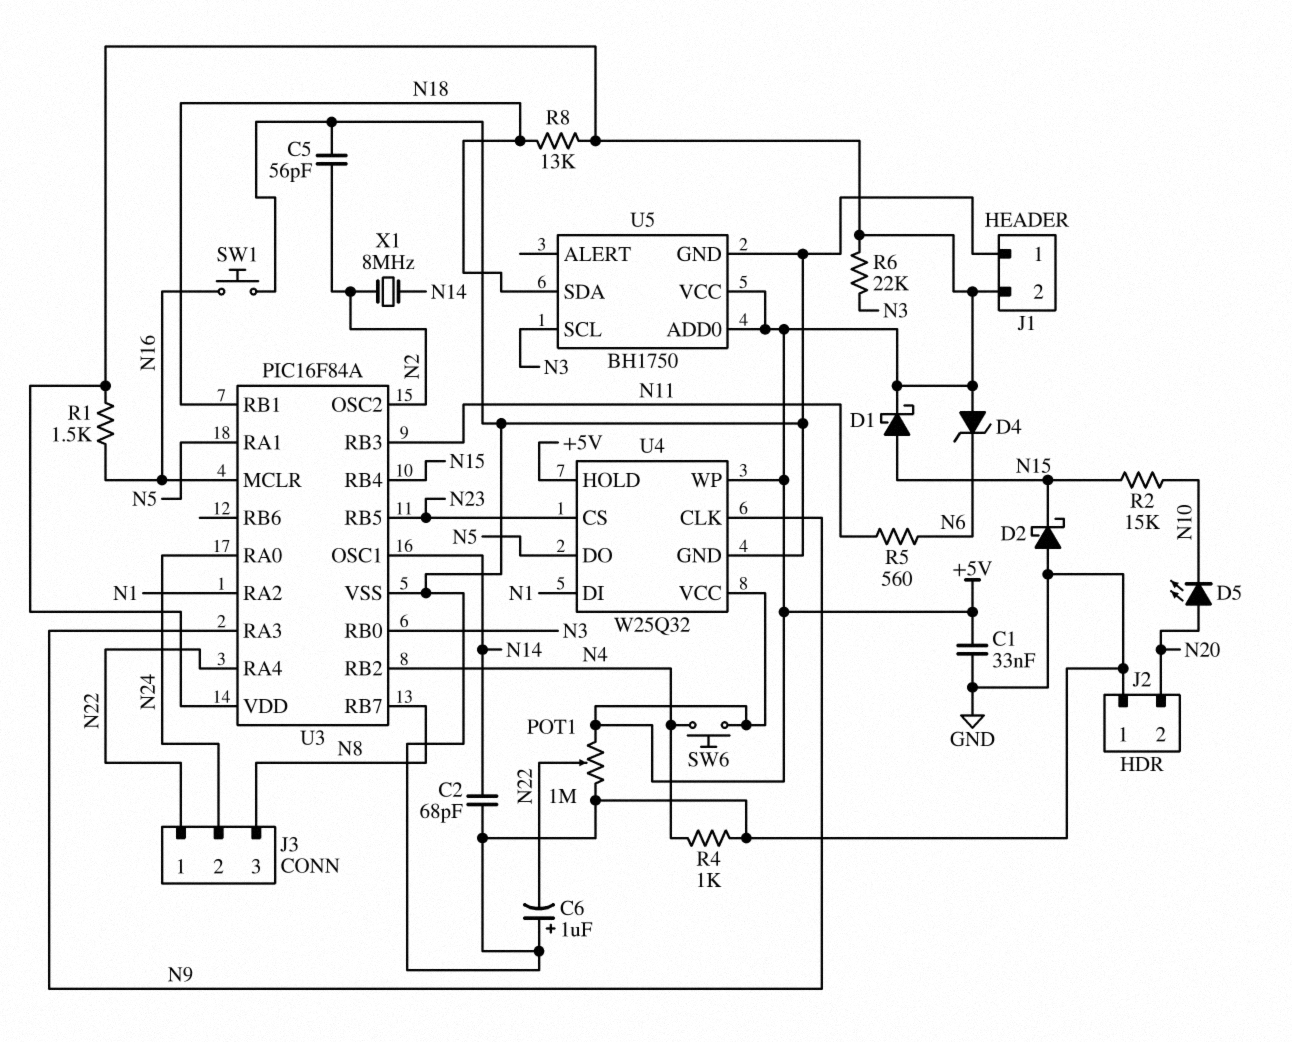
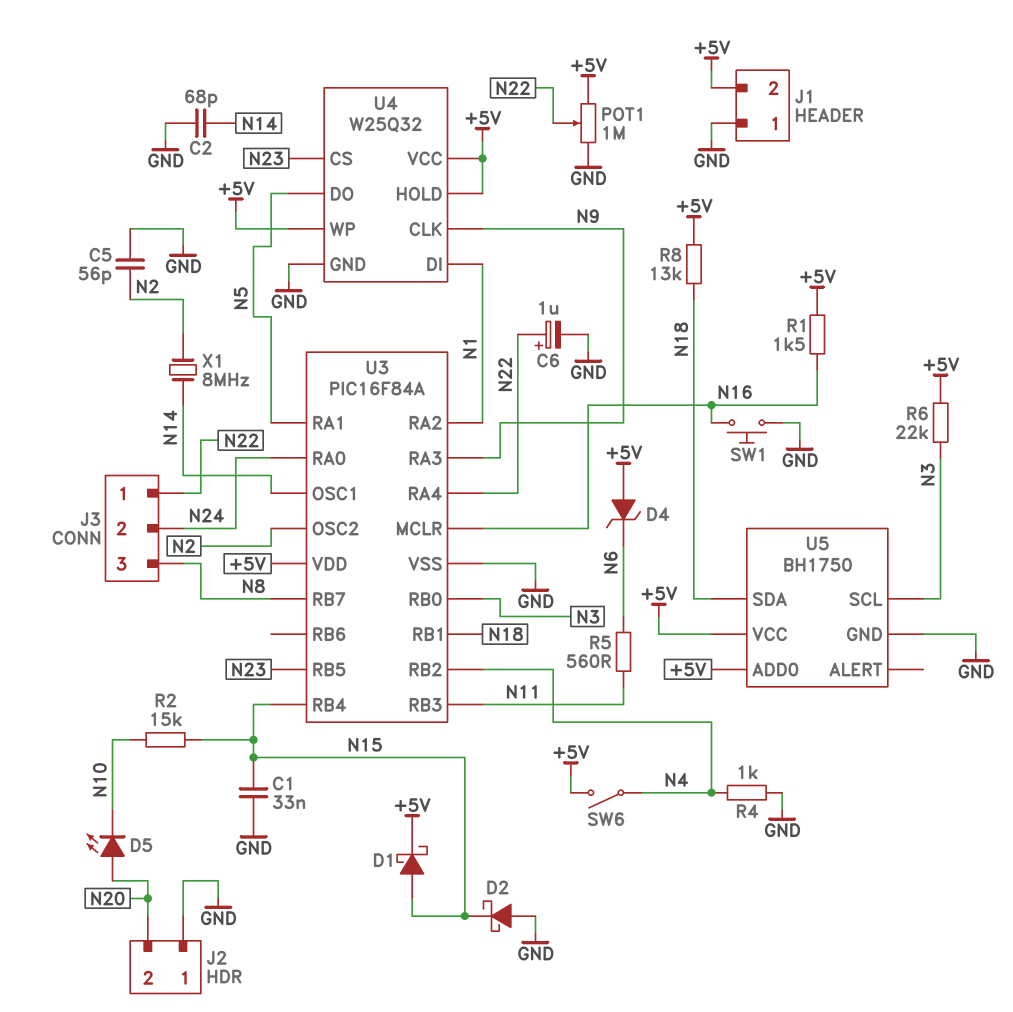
C1: 33nF (+5V, GND) -> 33nF (GND, N15)
C6: 1uF (plus GND, minus N22) -> 1uF (plus N22, minus GND)
SW6: button (+5V, N4) -> switch (+5V, N4)

